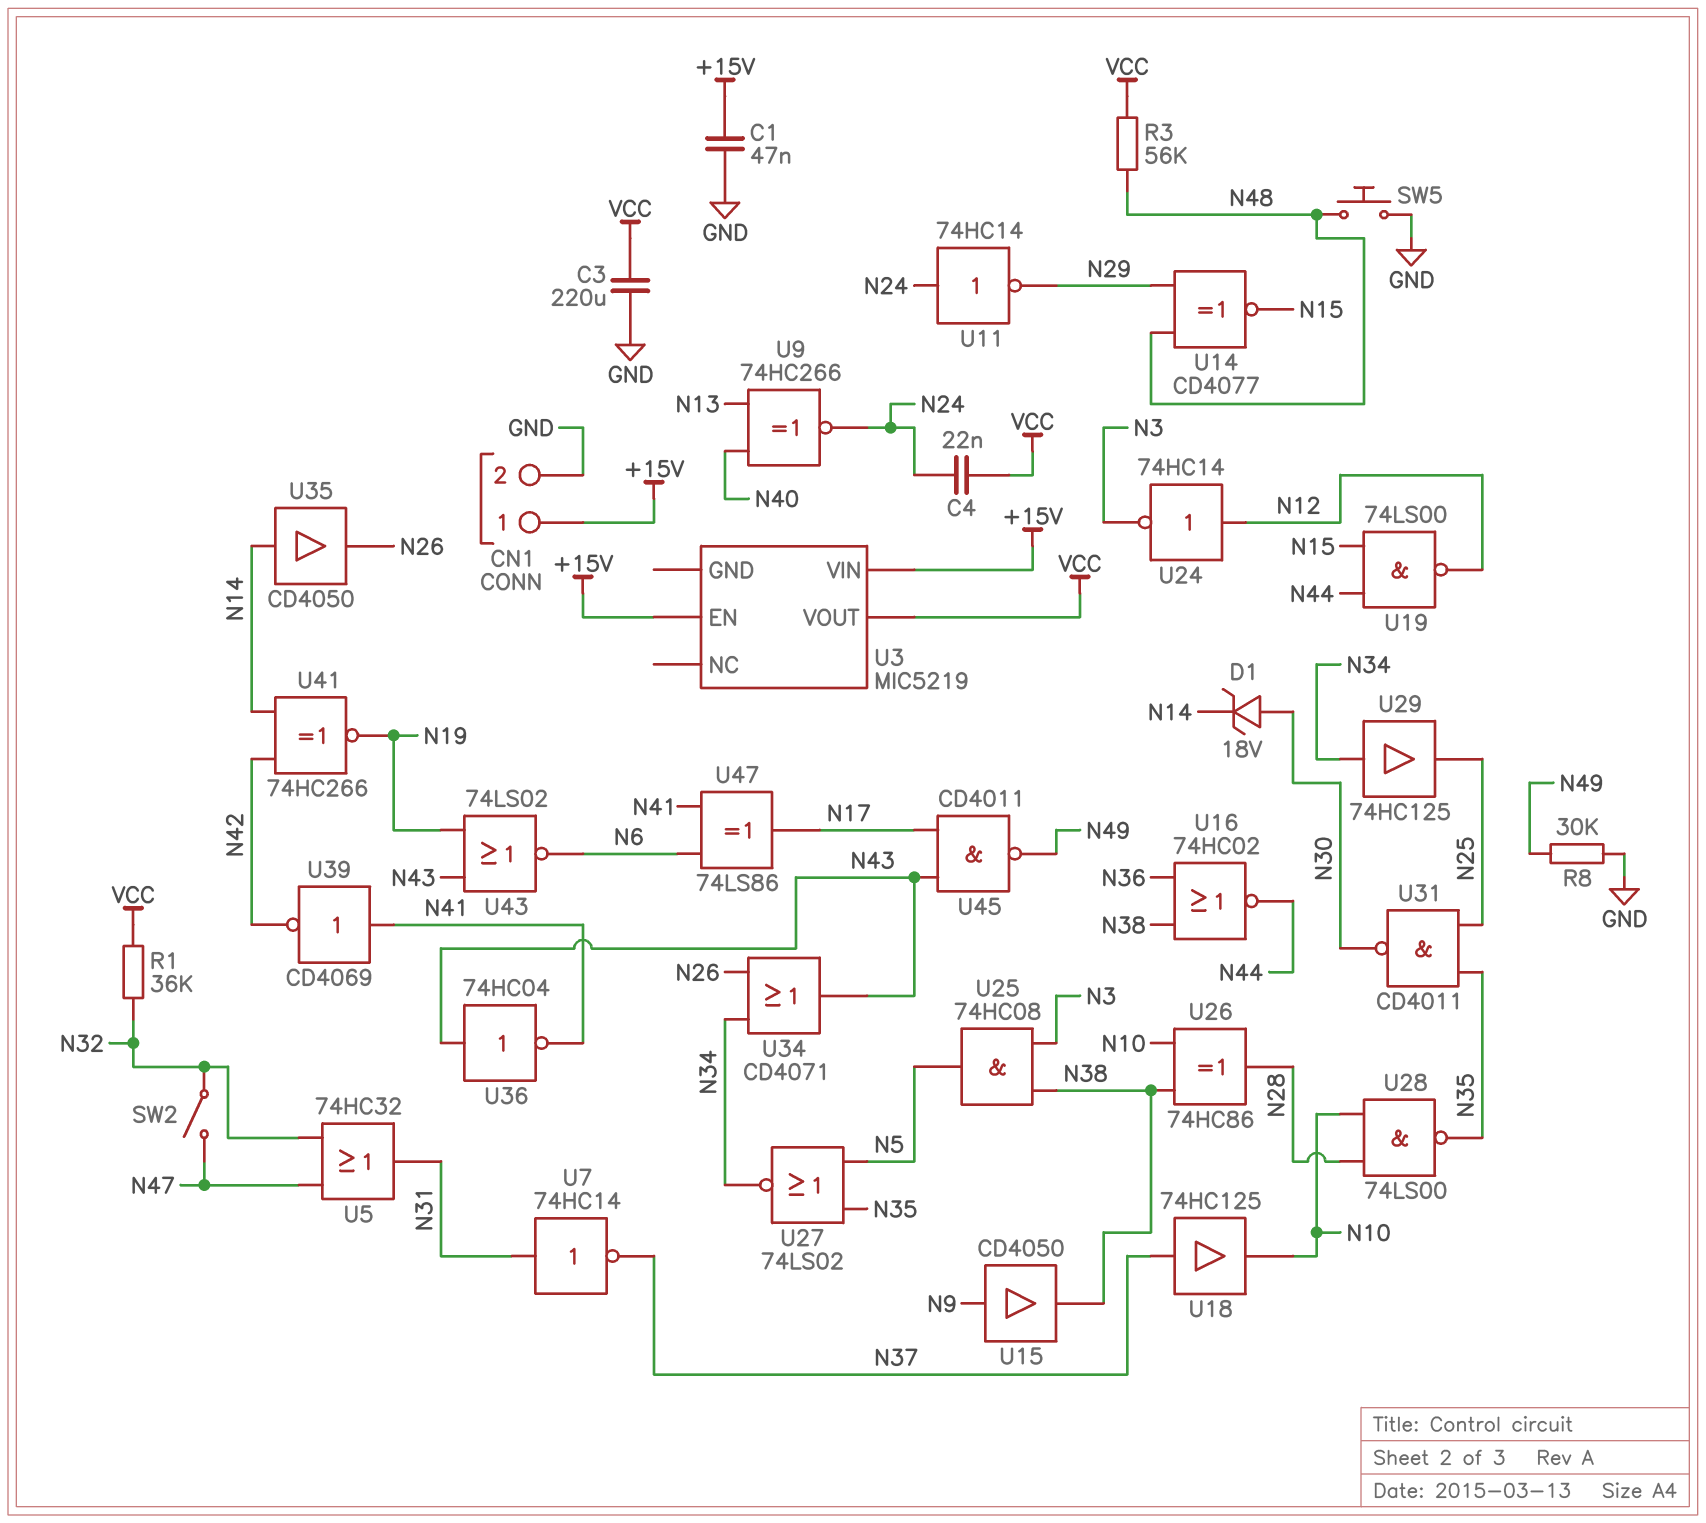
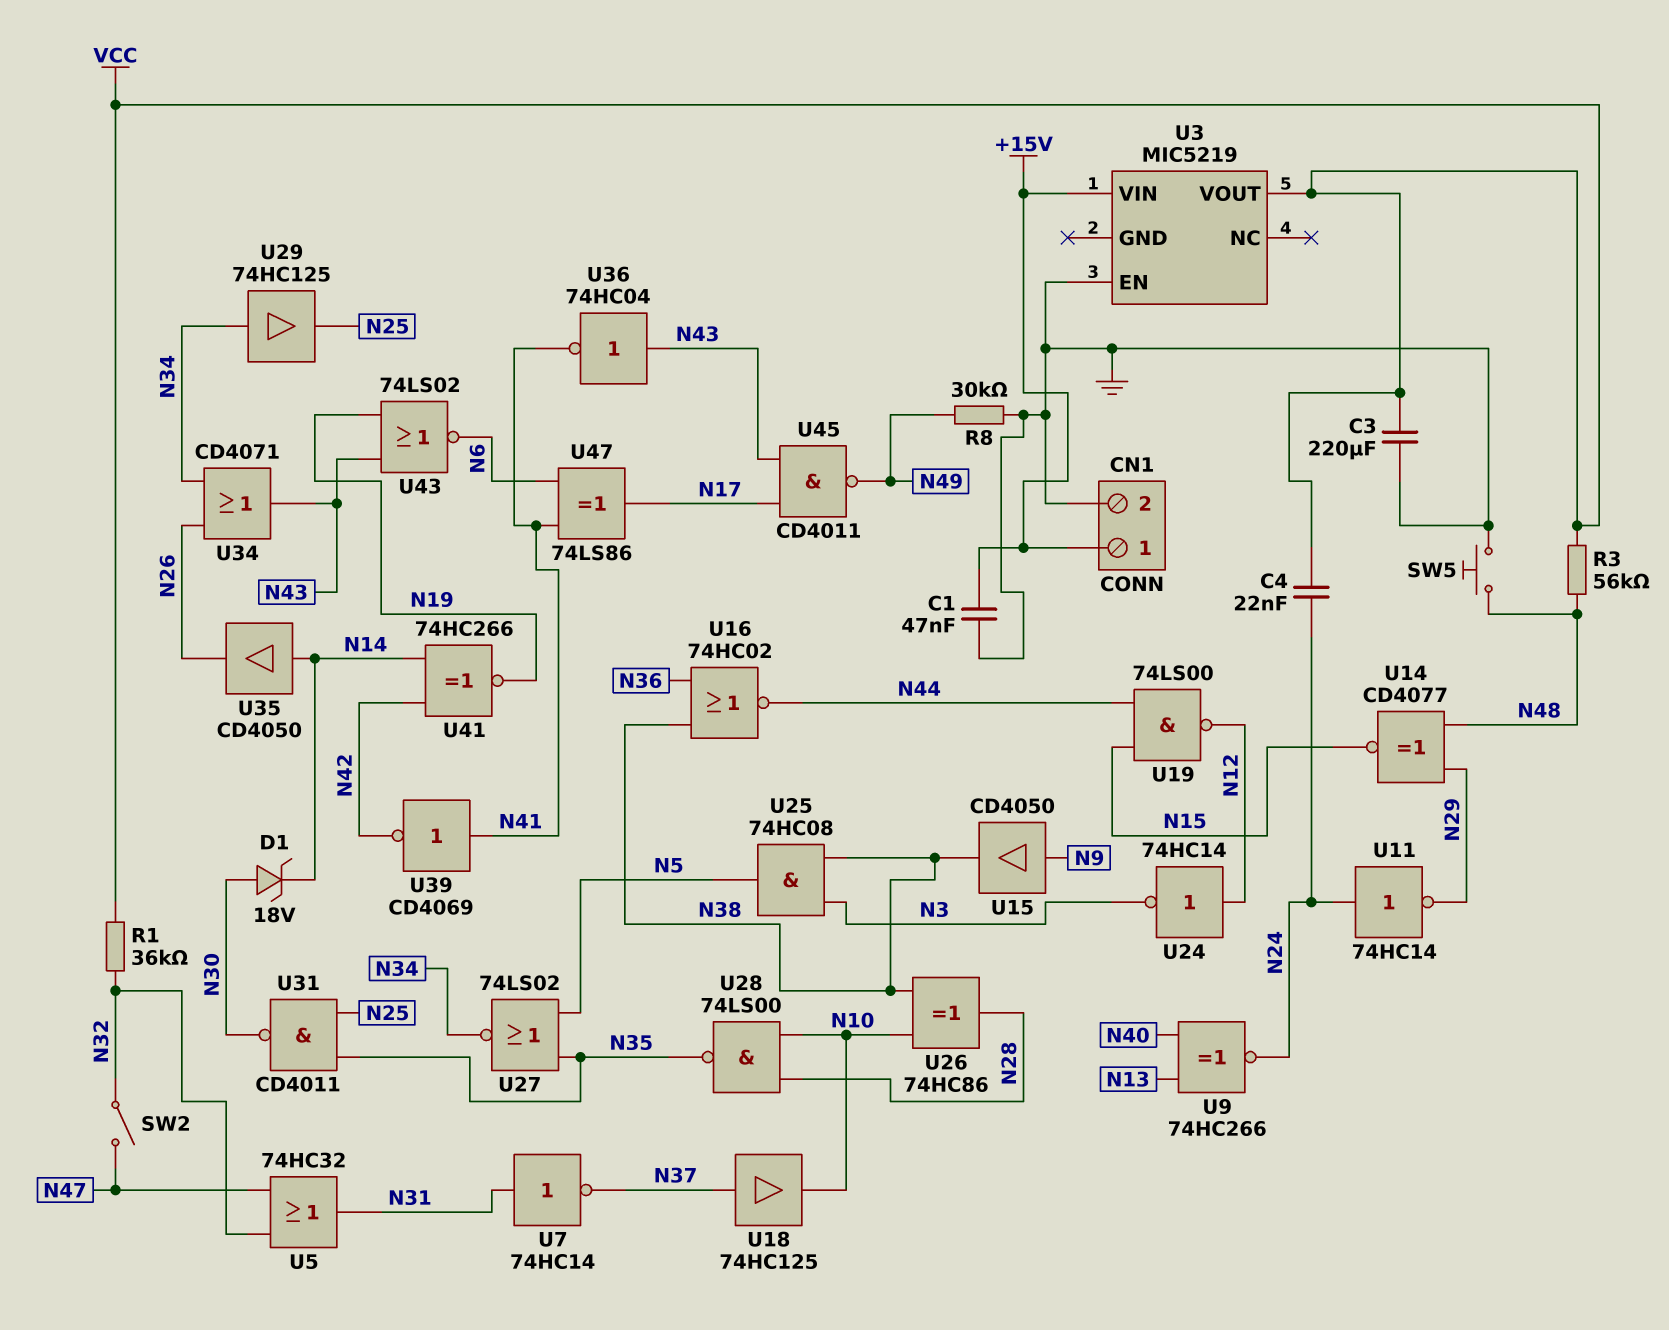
U3 pin EN: +15V -> GND

